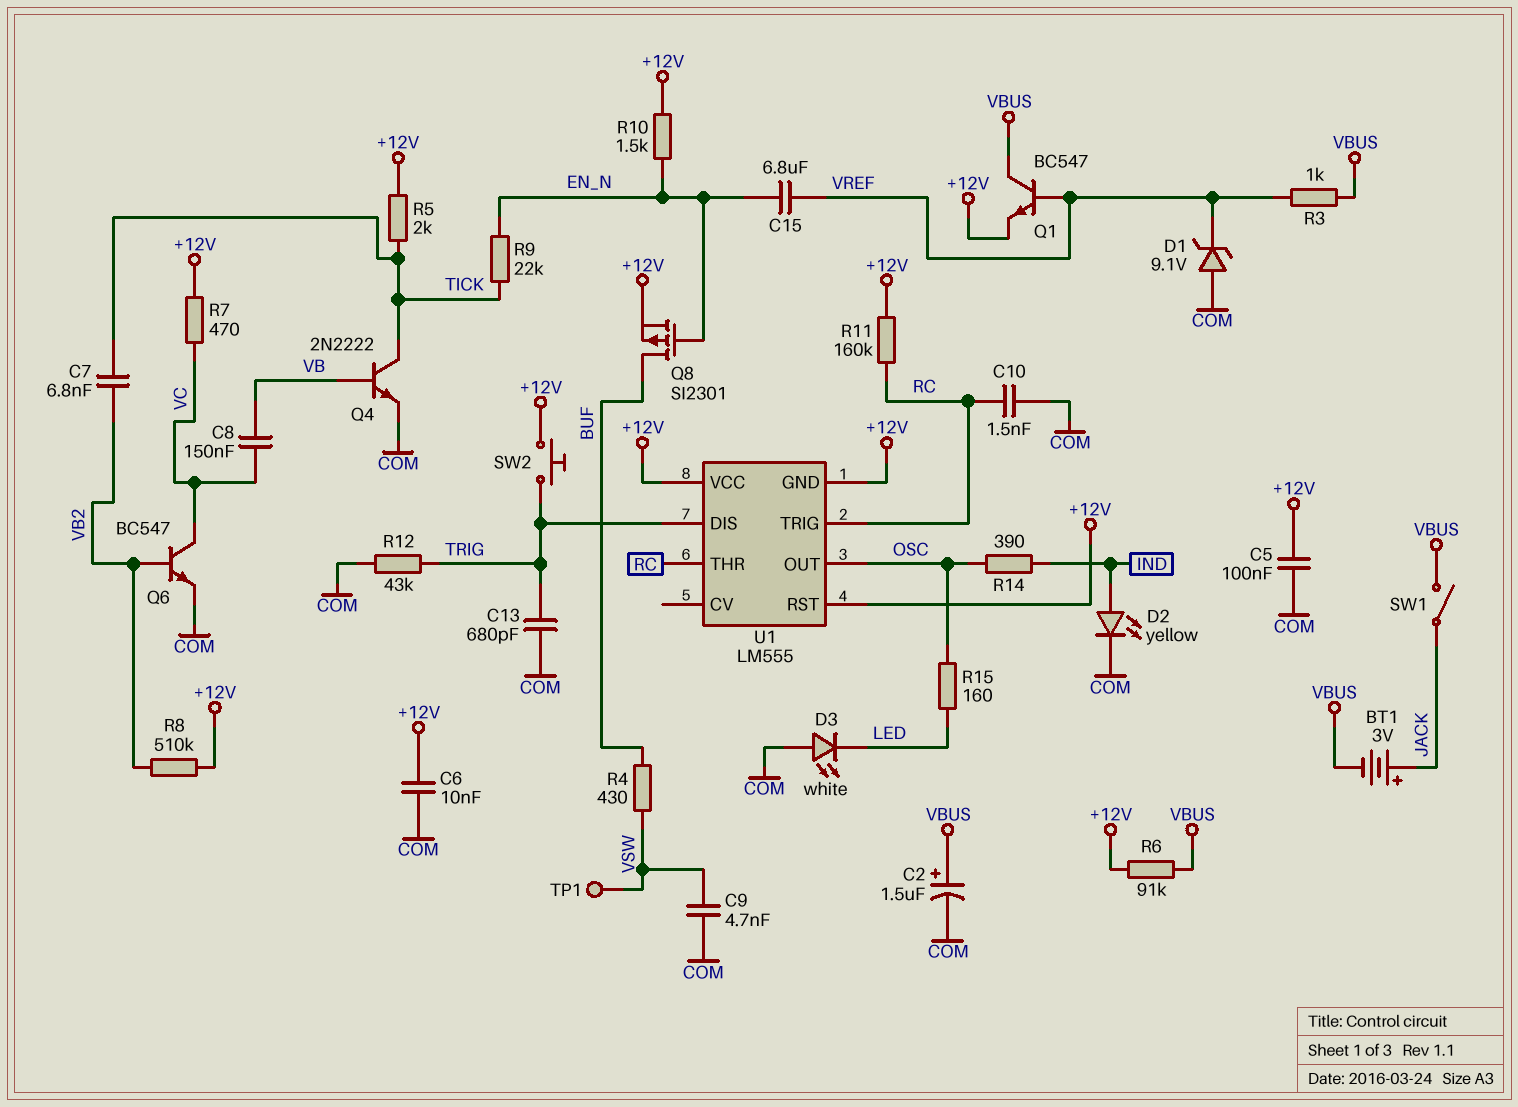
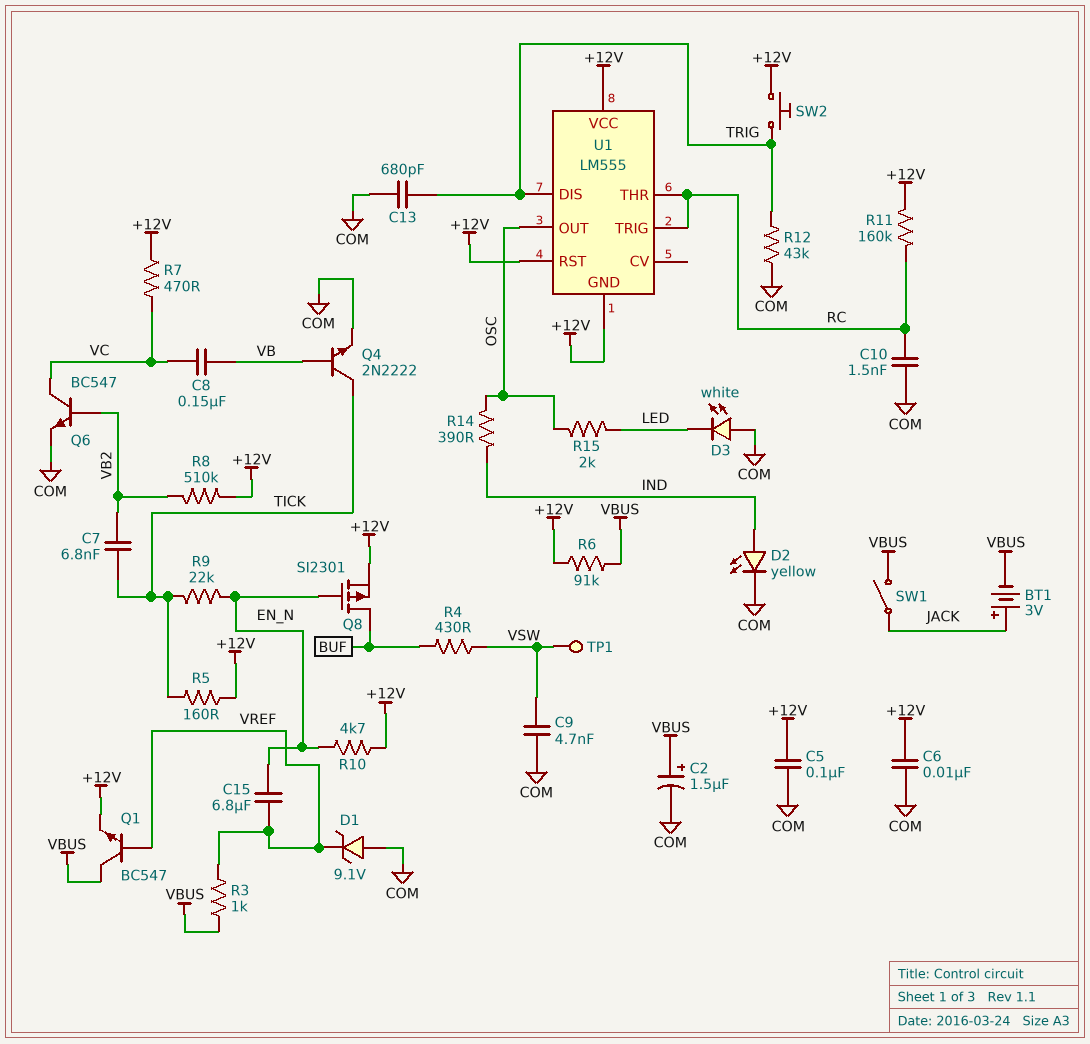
R5: 2k (+12V, TICK) -> 160 (+12V, TICK)
R10: 1.5k (+12V, EN_N) -> 4.7k (+12V, EN_N)
R15: 160 (LED, OSC) -> 2k (LED, OSC)

